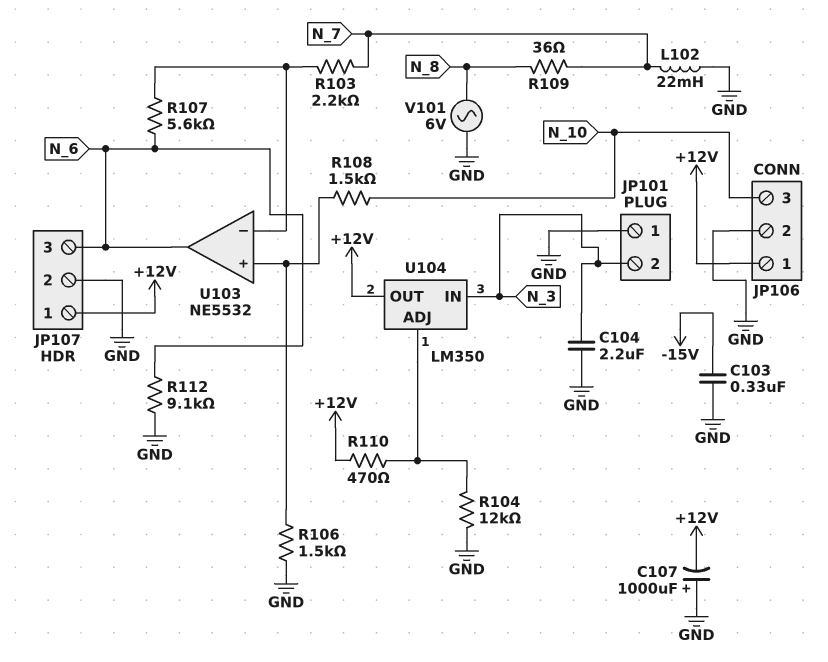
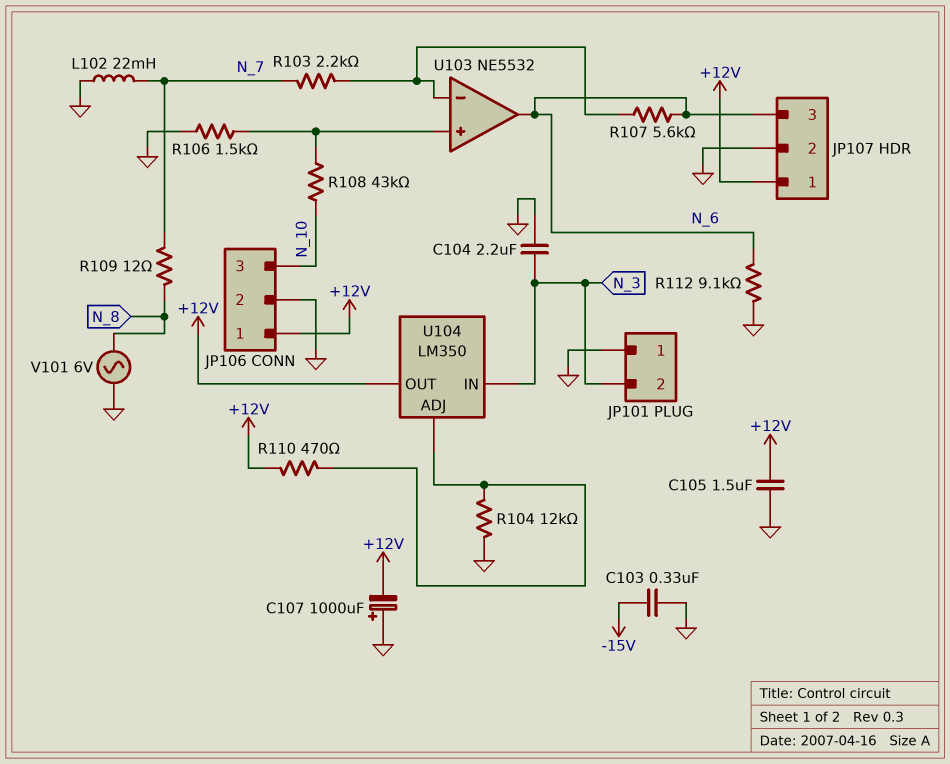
C105: none -> 1.5uF (+12V, GND)
R108: 1.5k (N_10, U103/in+) -> 43k (N_10, U103/in+)
R109: 36 (N_7, N_8) -> 12 (N_7, N_8)

